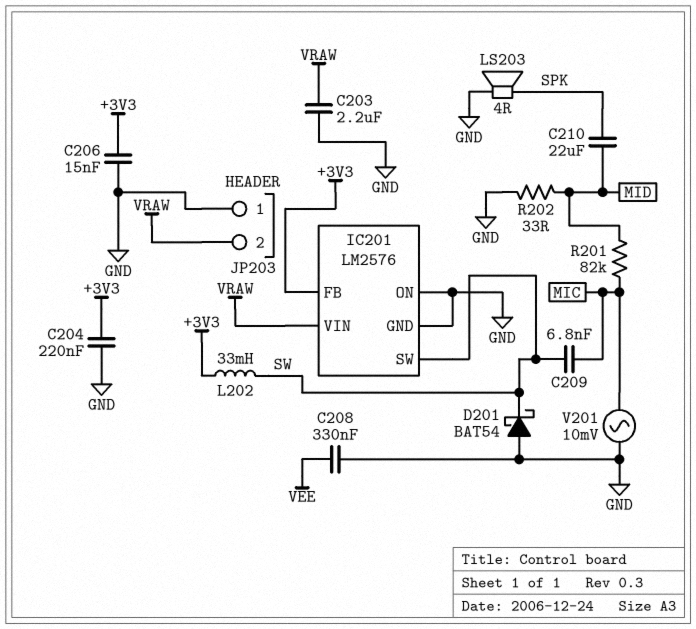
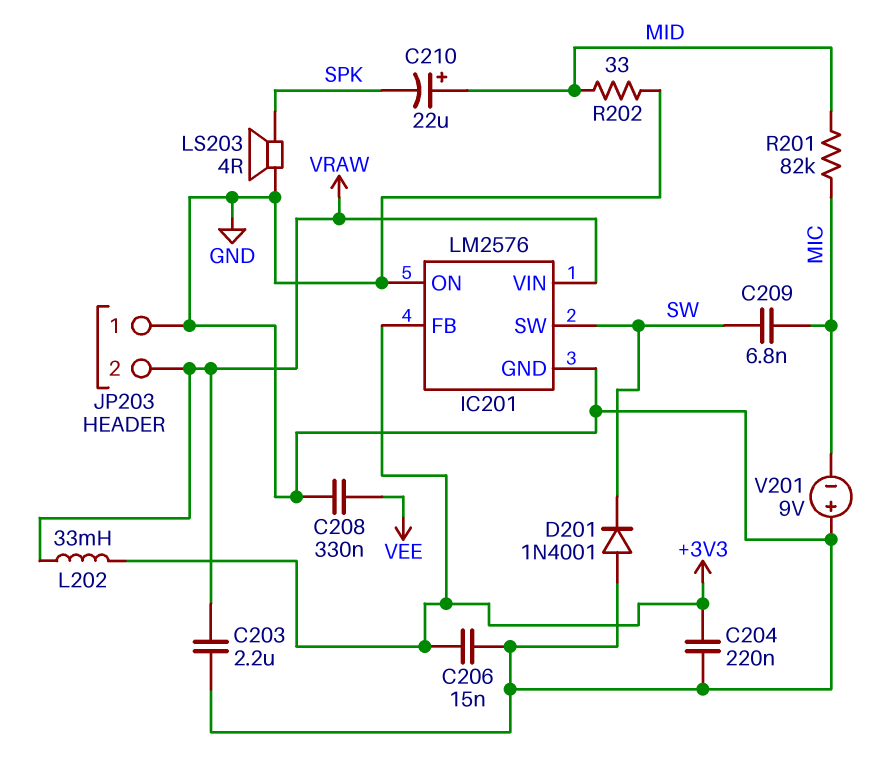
C210: 22uF (MID, SPK) -> 22uF (plus MID, minus SPK)
D201: schottky BAT54 (A GND, K SW) -> diode 1N4001 (A GND, K SW)
L202: 33mH (+3V3, SW) -> 33mH (+3V3, VRAW)
V201: AC 10mV (GND, MIC) -> 9V (plus GND, minus MIC)

